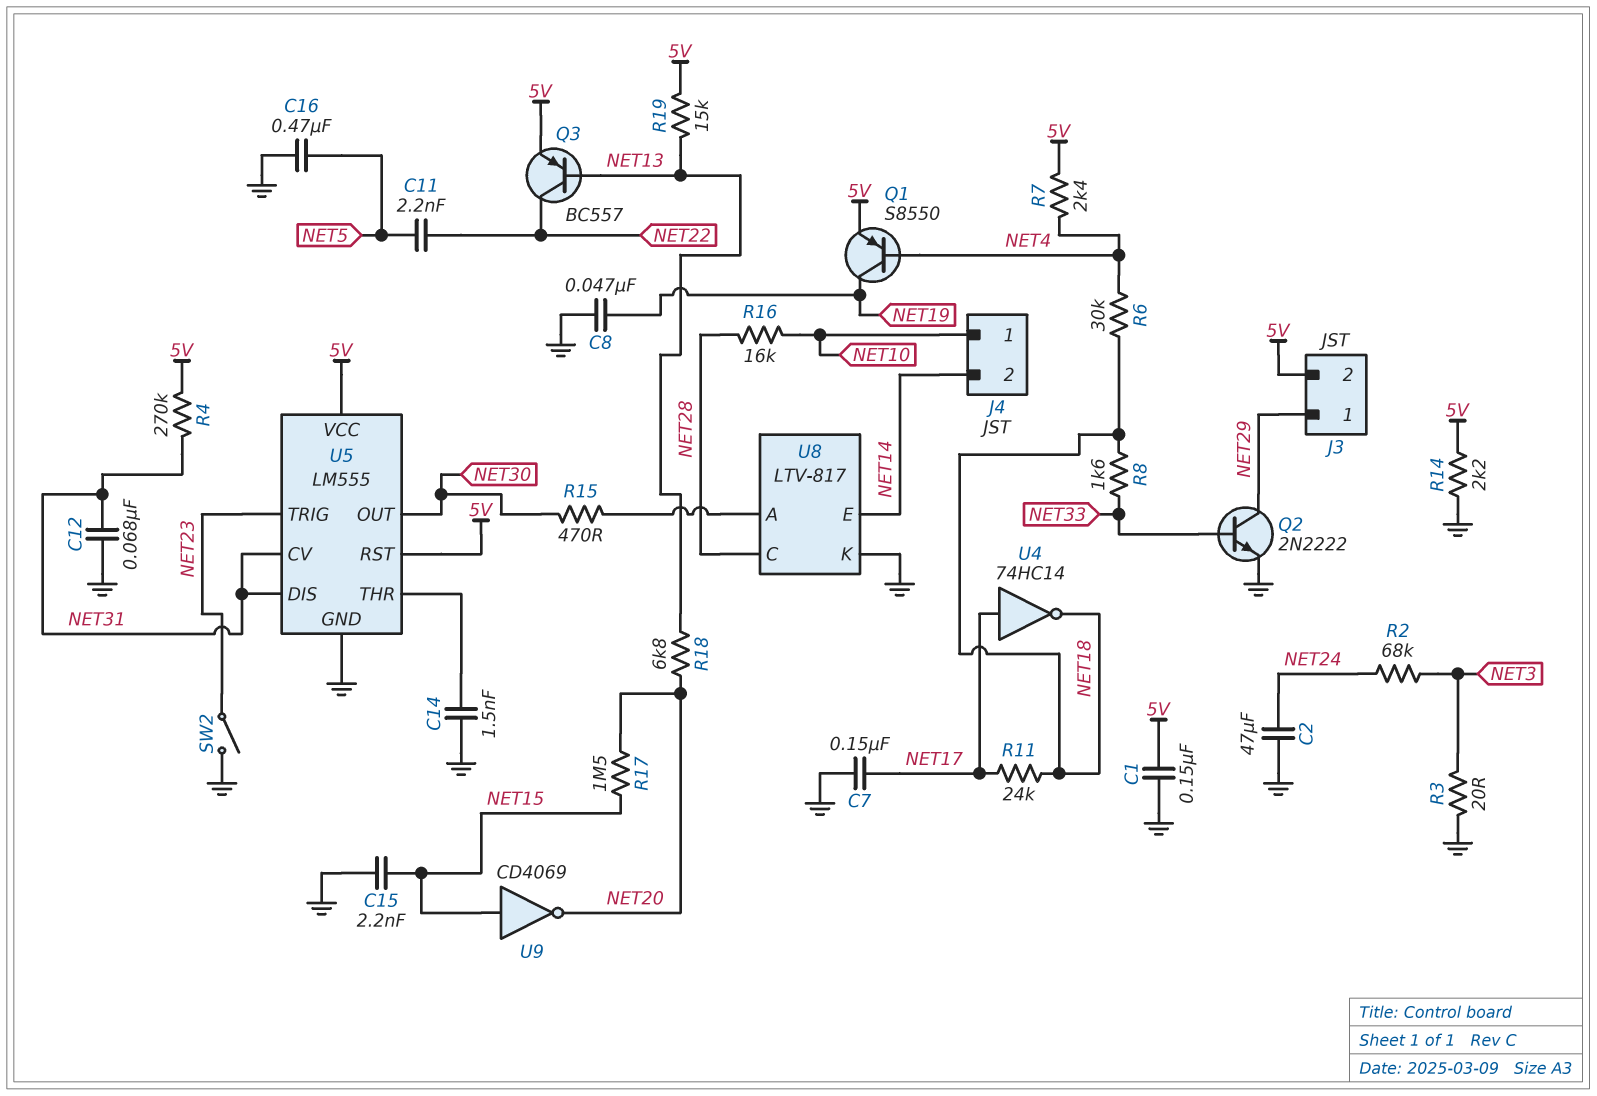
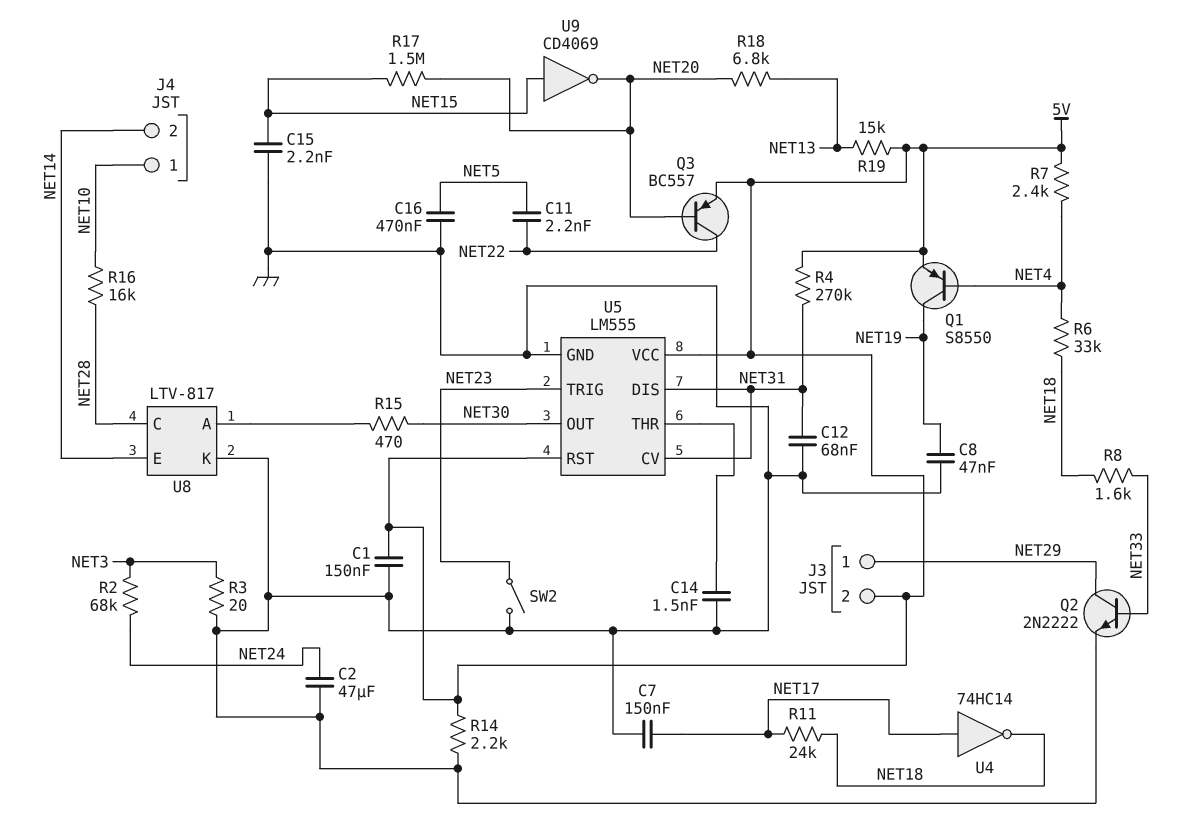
Q3: PNP BC557 (B NET13, C NET22, E 5V) -> PNP BC557 (B NET20, C NET22, E 5V)
R6: 30k (NET4, NET18) -> 33k (NET4, NET18)

